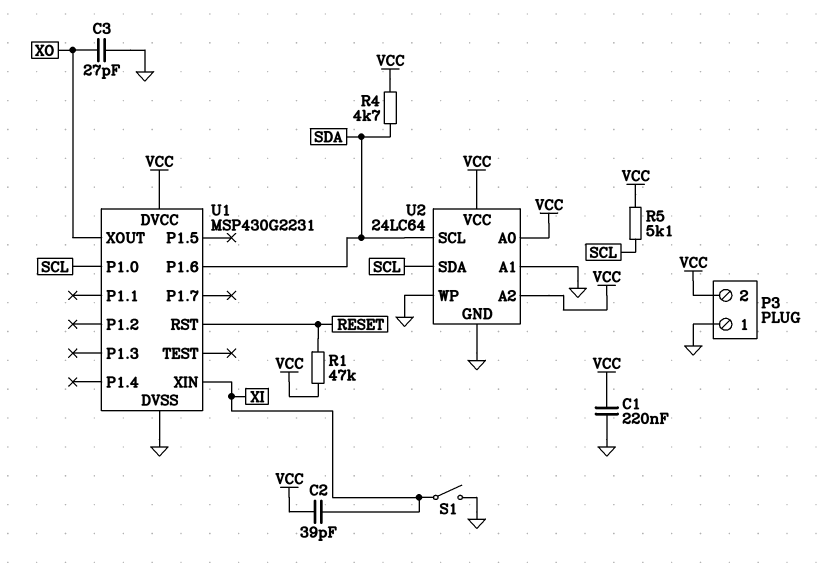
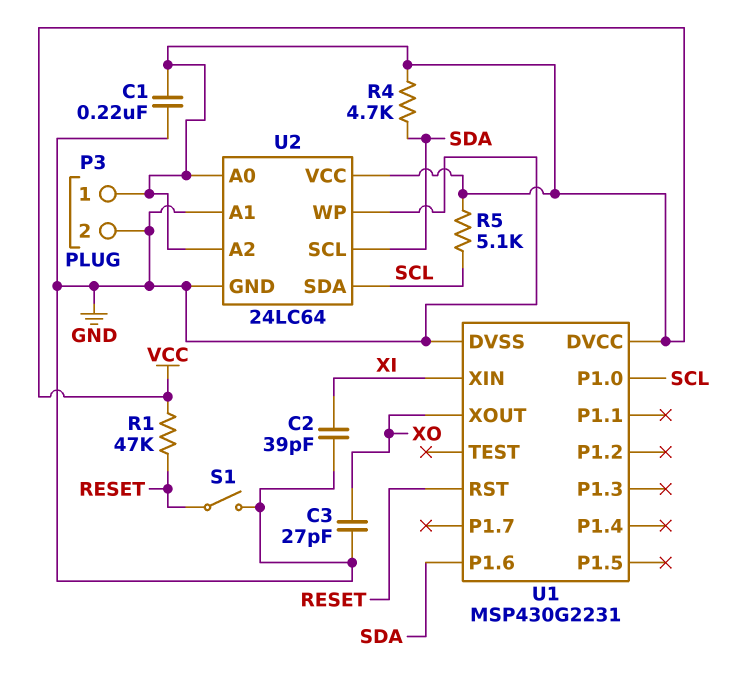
C2: 39pF (VCC, XI) -> 39pF (GND, XI)
P3 pin 1: GND -> VCC
P3 pin 2: VCC -> GND
S1: switch (GND, XI) -> switch (GND, RESET)

